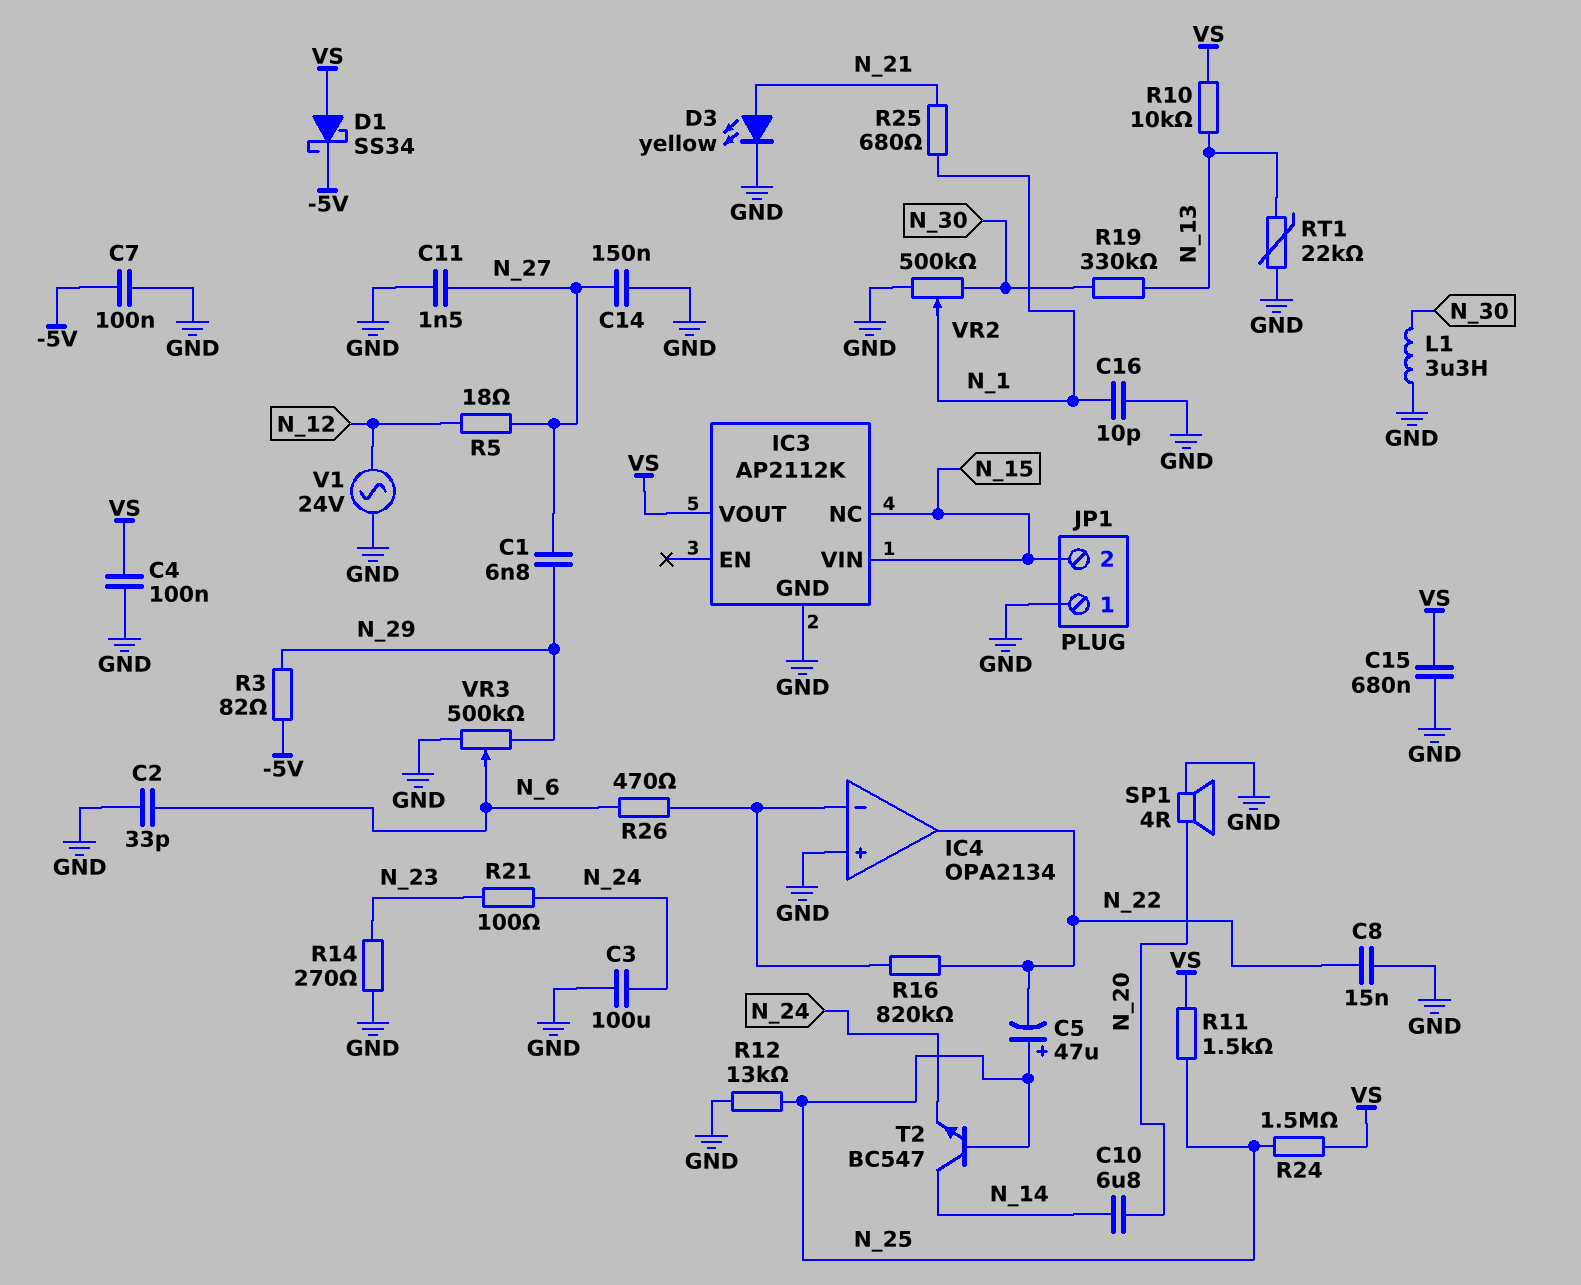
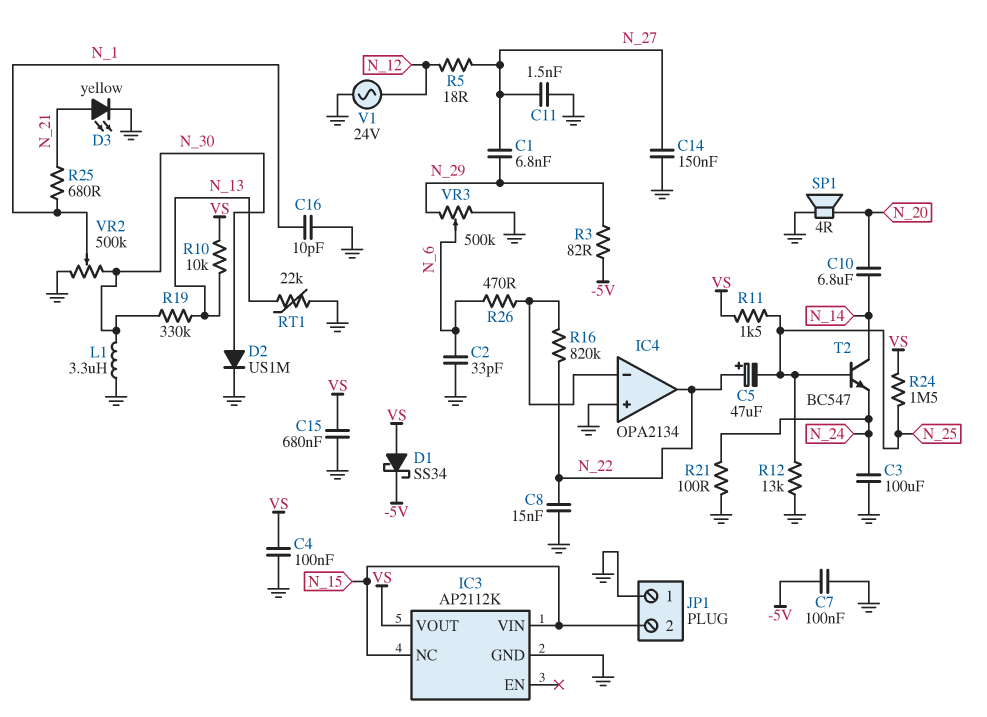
C5: 47uF (plus N_25, minus N_22) -> 47uF (plus N_22, minus N_25)
D2: none -> diode US1M (A N_30, K GND)
R14: 270 (GND, N_23) -> none
R21: 100 (N_23, N_24) -> 100 (GND, N_24)

